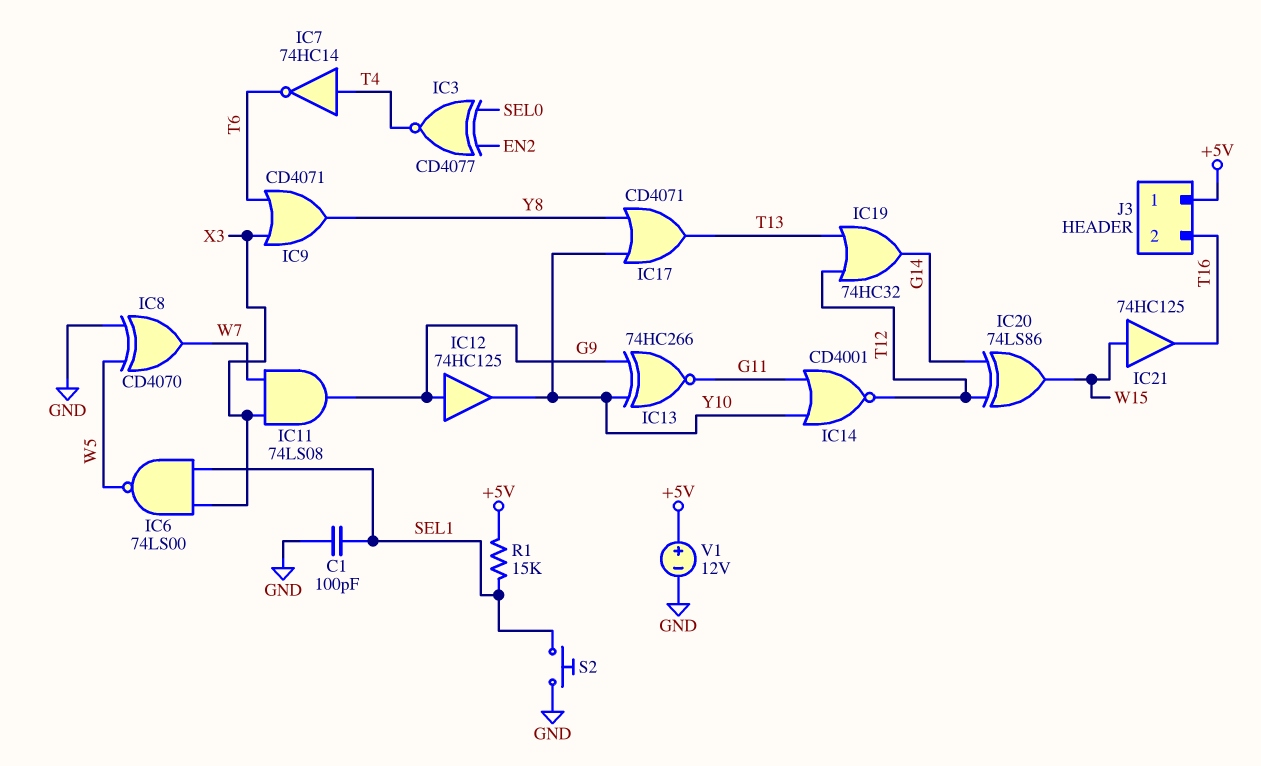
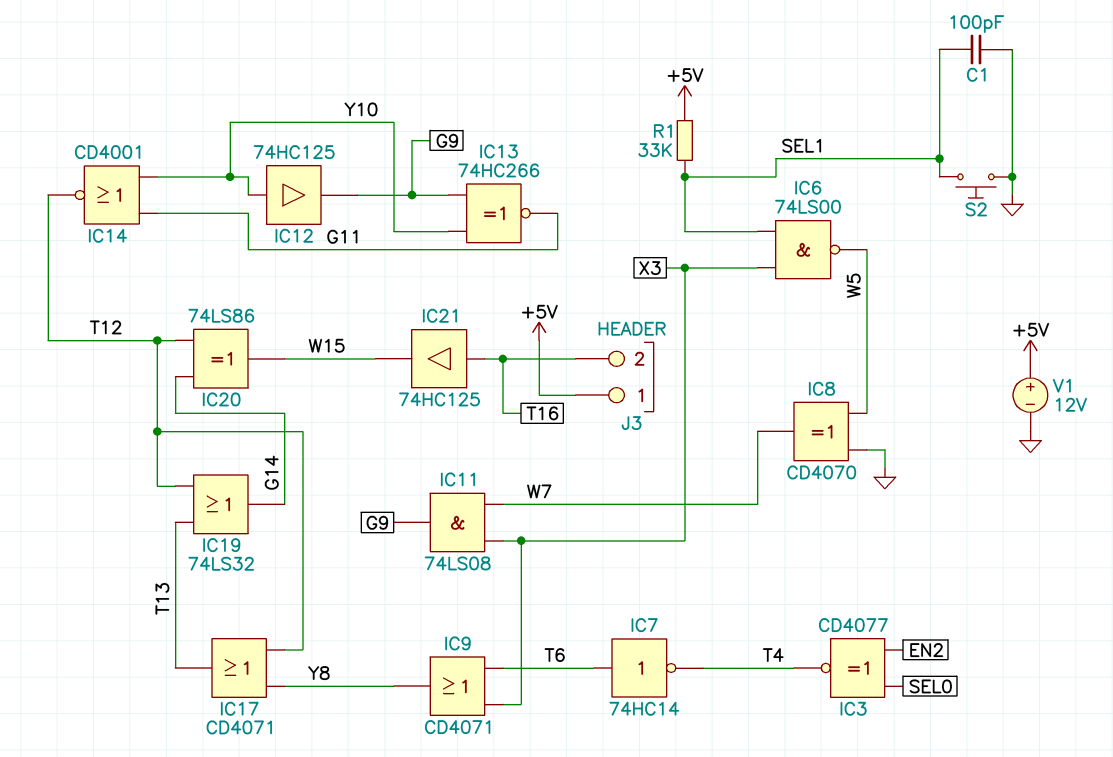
IC7: NOT 74HC14 (in T4, out T6) -> NOT 74HC14 (in T6, out T4)
IC12: buffer 74HC125 (in G9, out Y10) -> buffer 74HC125 (in Y10, out G9)
IC17: OR CD4071 (in Y8, in Y10, out T13) -> OR CD4071 (in T12, in Y8, out T13)
IC19: OR 74HC32 (in T12, in T13, out G14) -> OR 74LS32 (in T12, in T13, out G14)
IC21: buffer 74HC125 (in W15, out T16) -> buffer 74HC125 (in T16, out W15)
R1: 15k (+5V, SEL1) -> 33k (+5V, SEL1)

